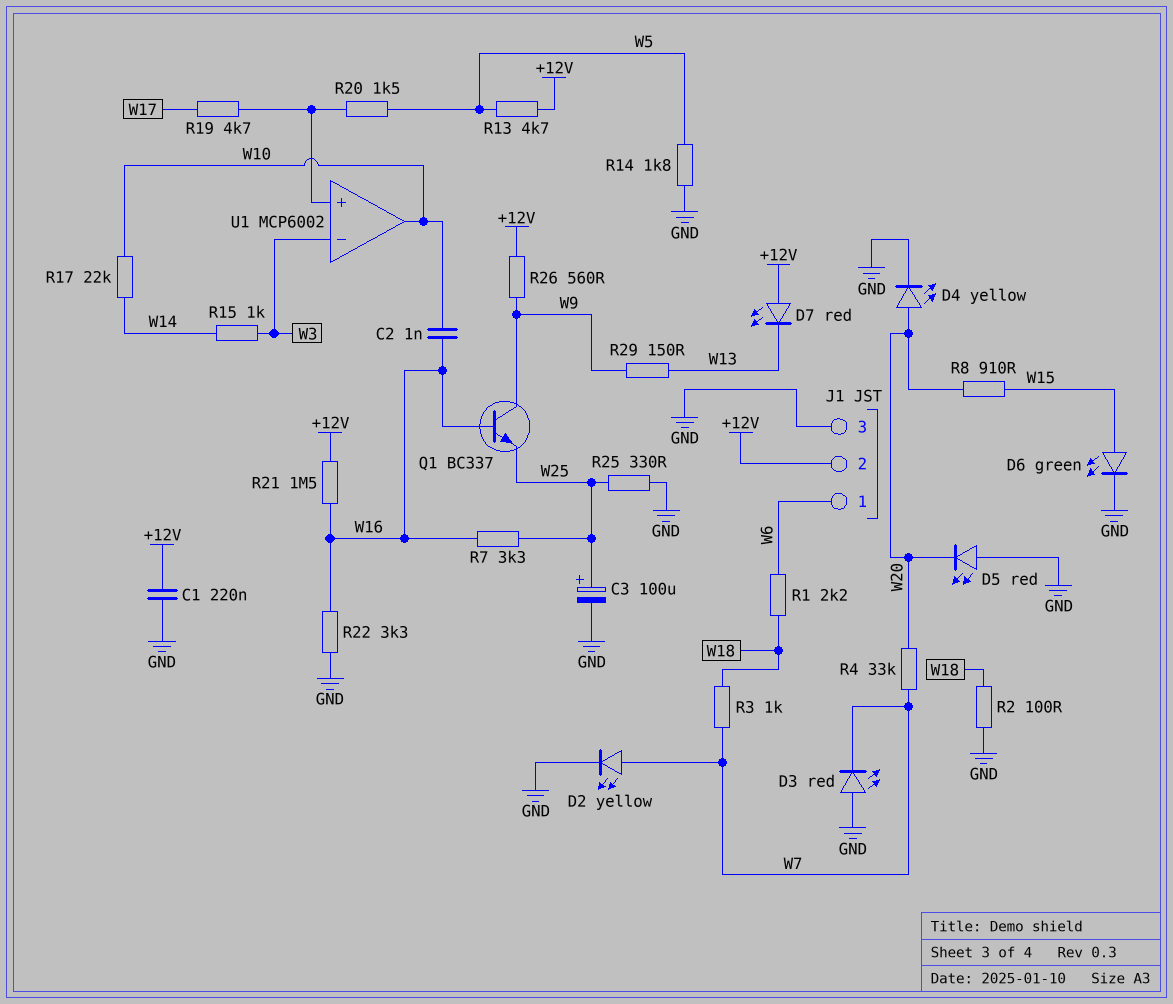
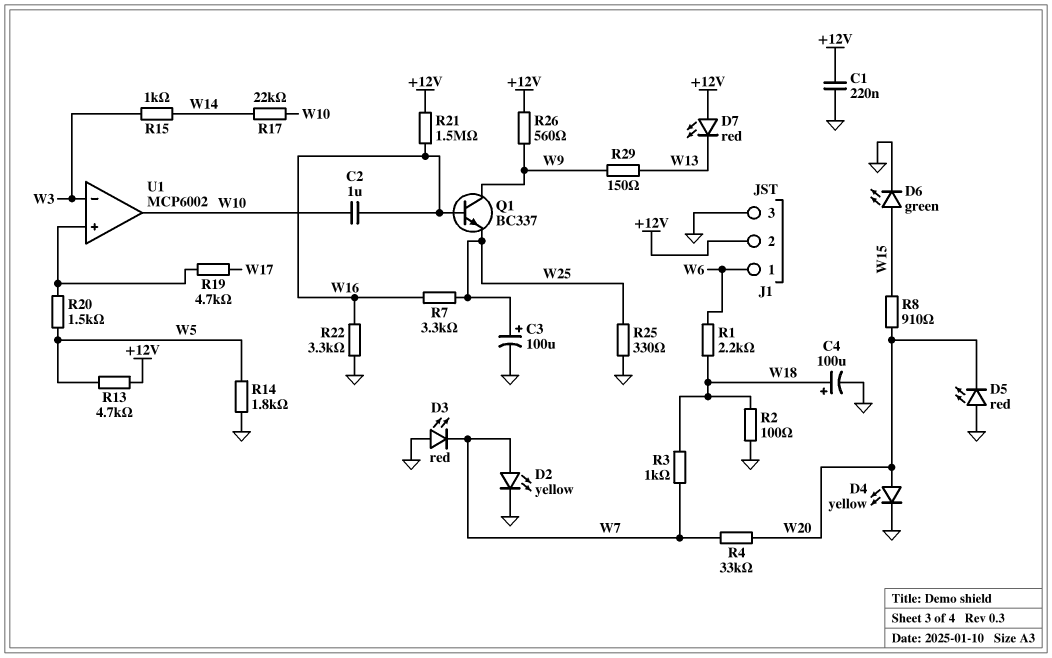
C2: 1nF (W10, W16) -> 1uF (W10, W16)
C4: none -> 100uF (plus W18, minus GND)

